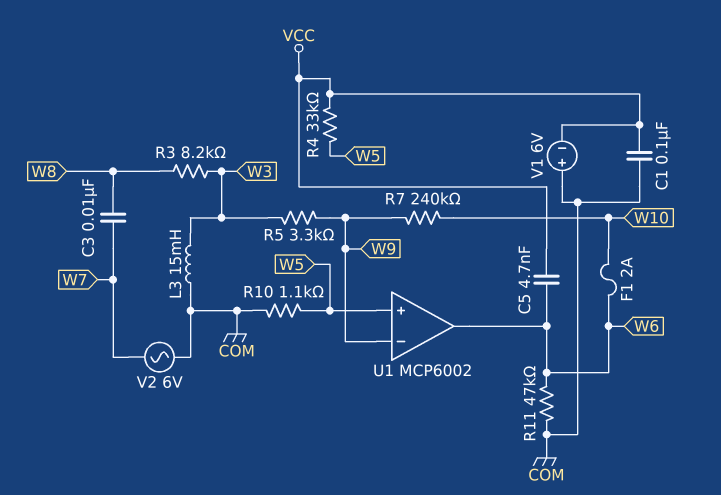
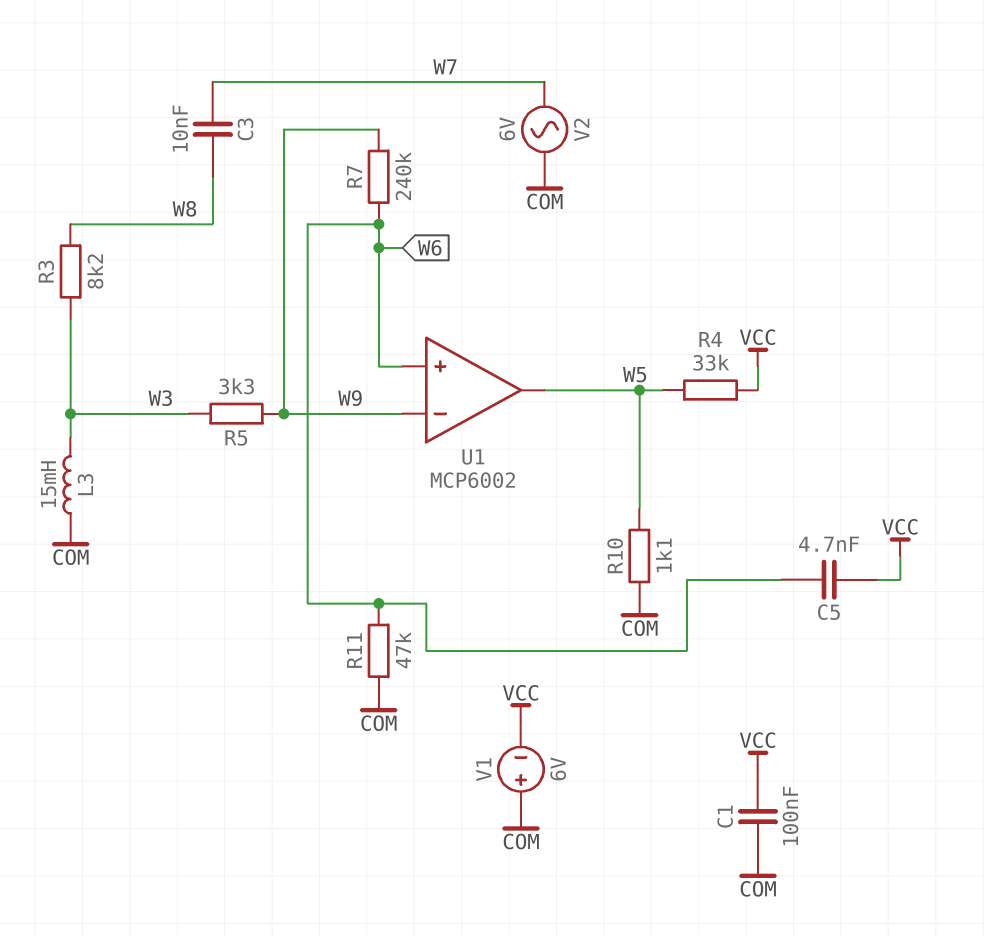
F1: 2A (W6, W10) -> none
R7: 240k (W9, W10) -> 240k (W6, W9)
U1 pin in+: W5 -> W6
U1 pin out: W6 -> W5

